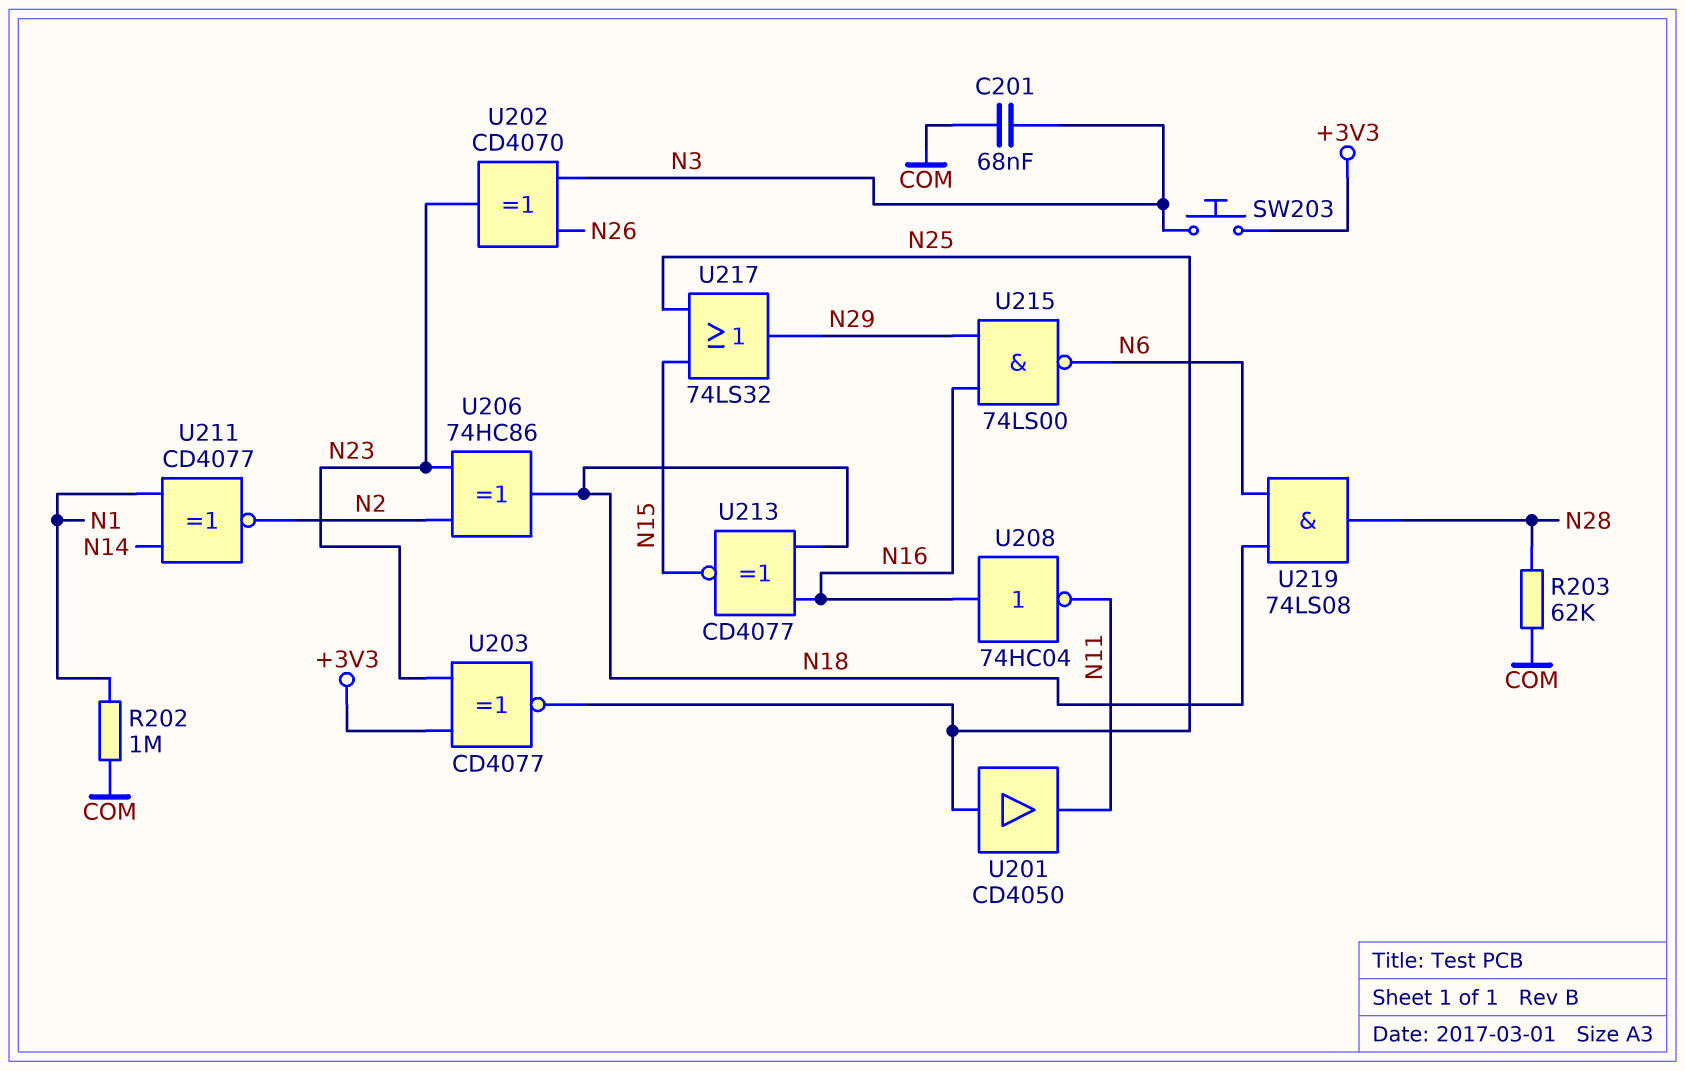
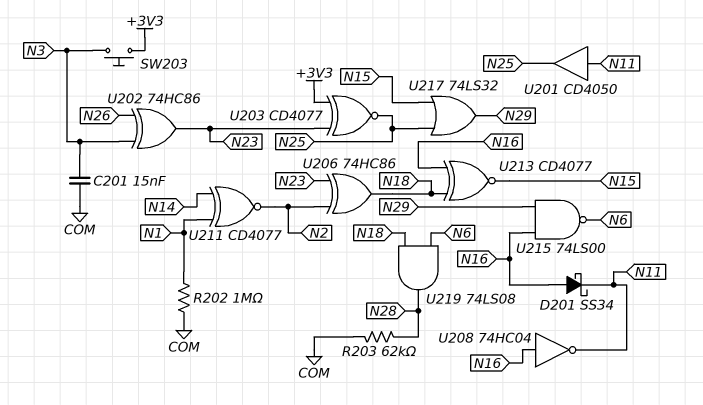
C201: 68nF (COM, N3) -> 15nF (COM, N3)
D201: none -> schottky SS34 (A N16, K N11)
U201: buffer CD4050 (in N25, out N11) -> buffer CD4050 (in N11, out N25)
U202: XOR CD4070 (in N3, in N26, out N23) -> XOR 74HC86 (in N3, in N26, out N23)

